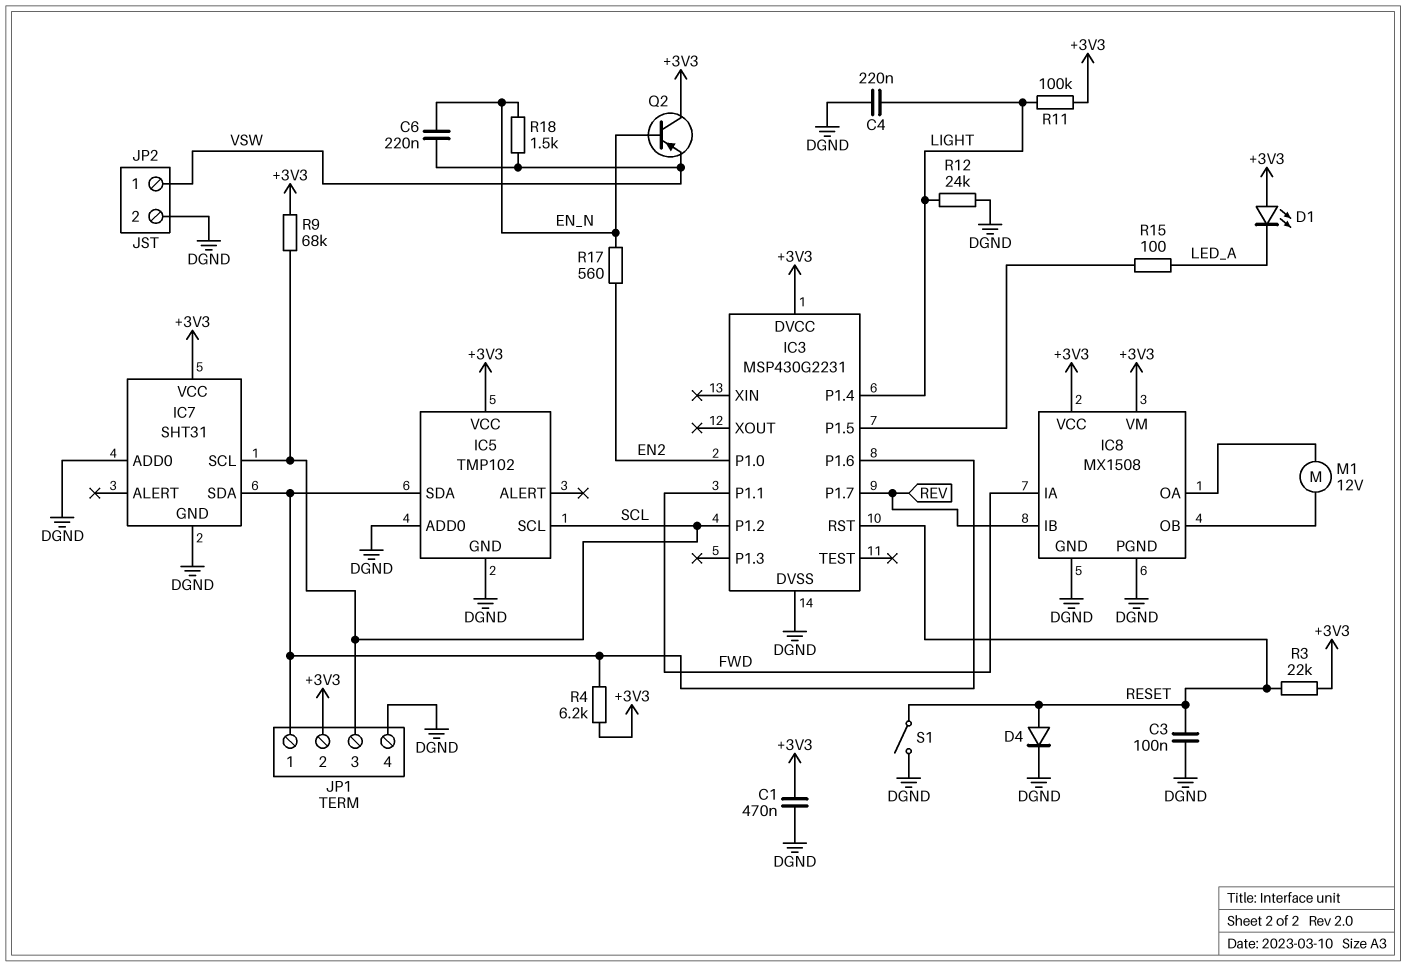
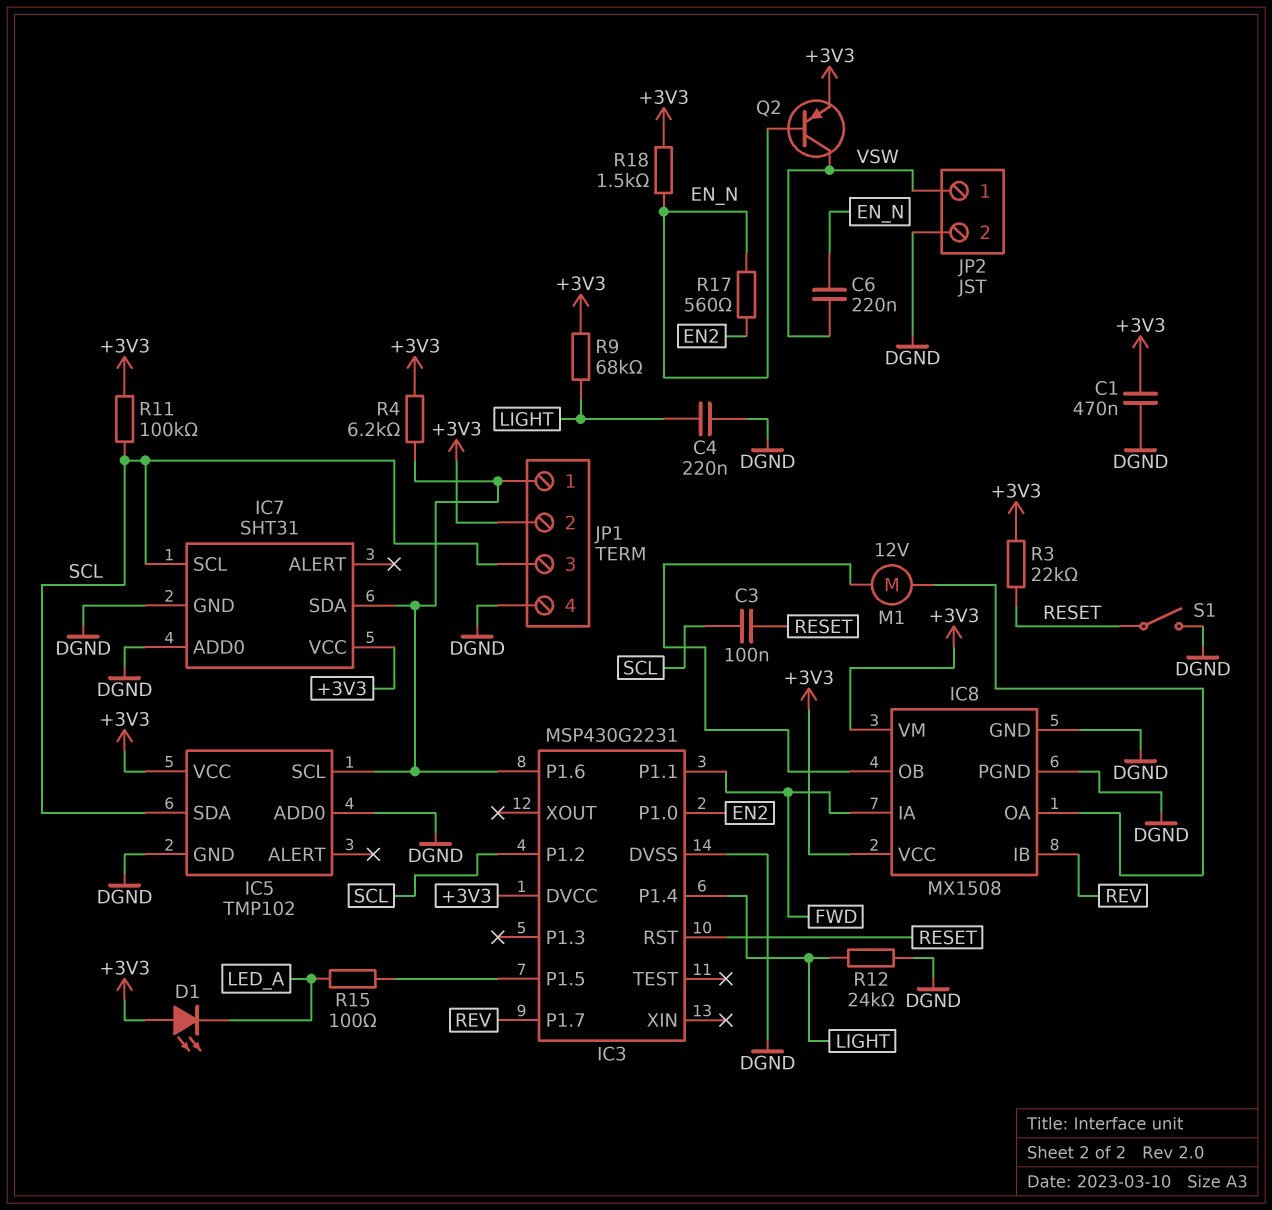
C3: 100nF (DGND, RESET) -> 100nF (RESET, SCL)
D4: diode (A RESET, K DGND) -> none
IC5 pin SCL: SCL -> IC3/P1.6
IC5 pin SDA: IC3/P1.6 -> SCL
Q2: PNP (B EN_N, C +3V3, E VSW) -> PNP (B EN_N, C VSW, E +3V3)
R9: 68k (+3V3, SCL) -> 68k (+3V3, LIGHT)
R11: 100k (+3V3, LIGHT) -> 100k (+3V3, SCL)
R18: 1.5k (EN_N, VSW) -> 1.5k (+3V3, EN_N)

